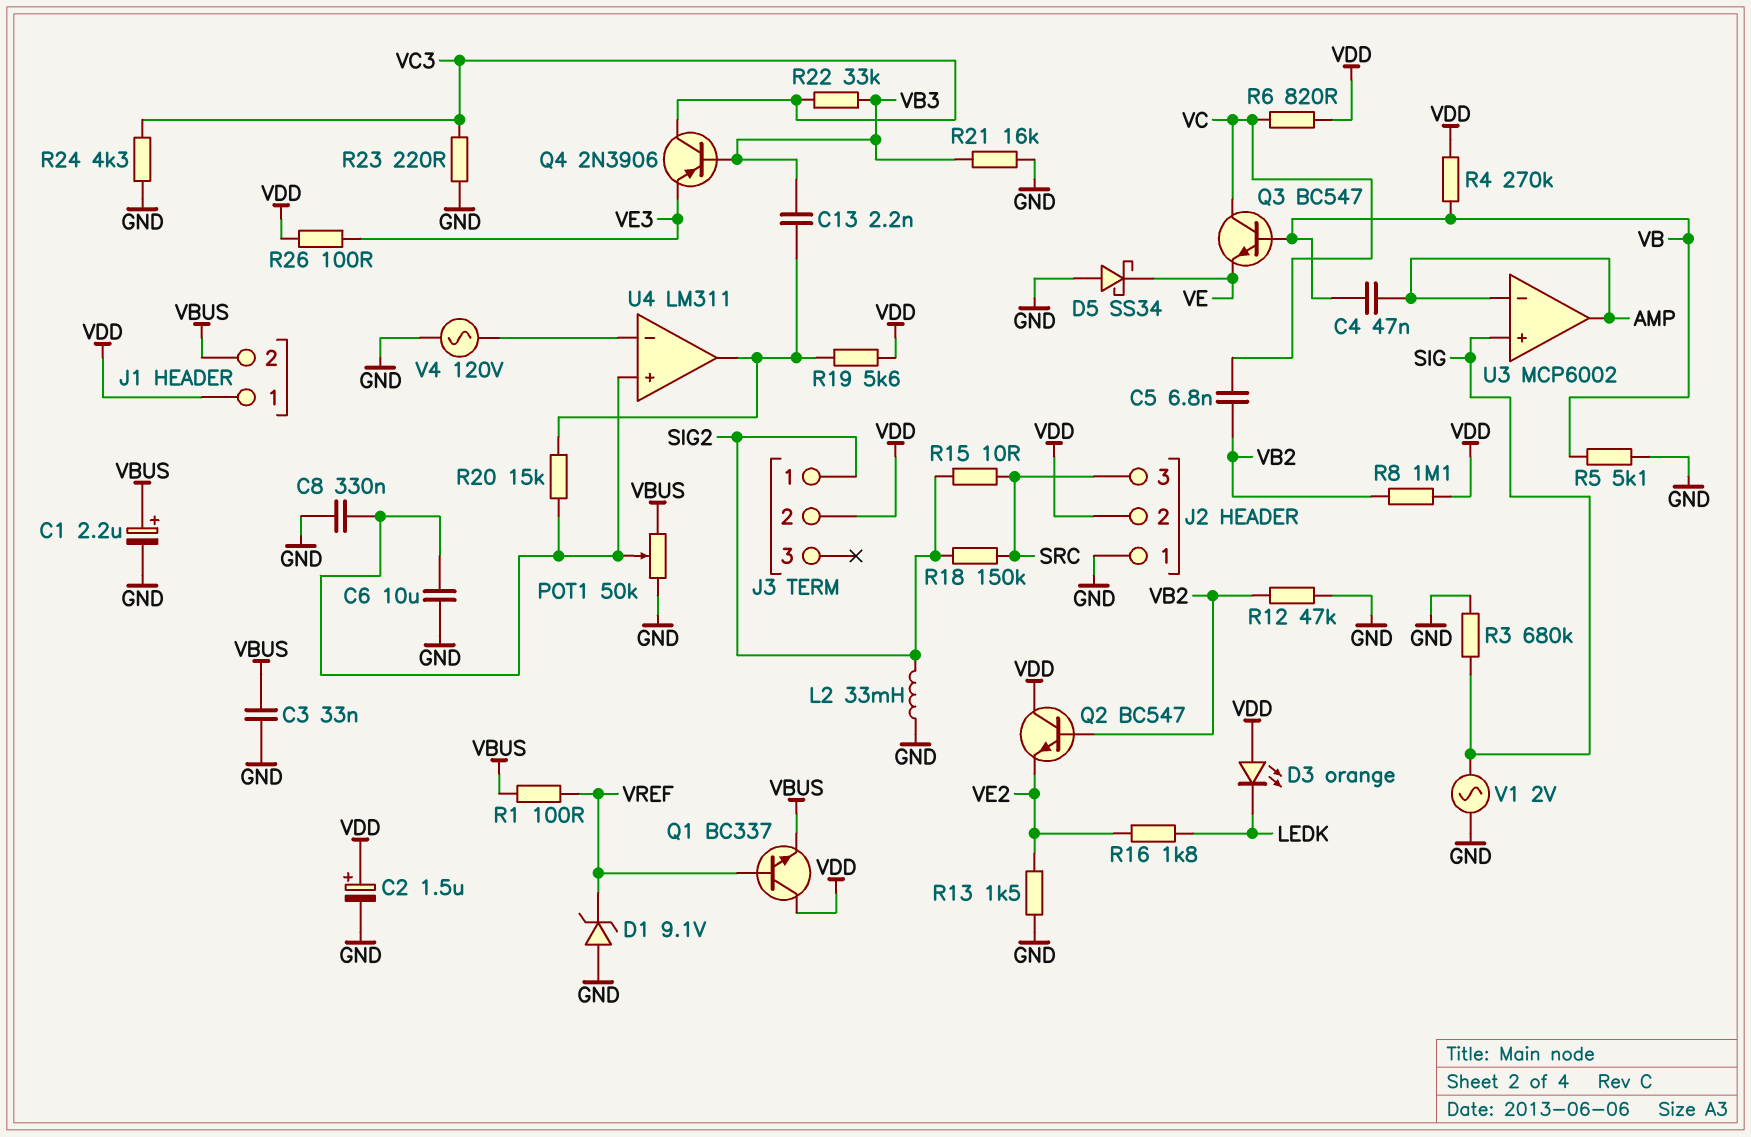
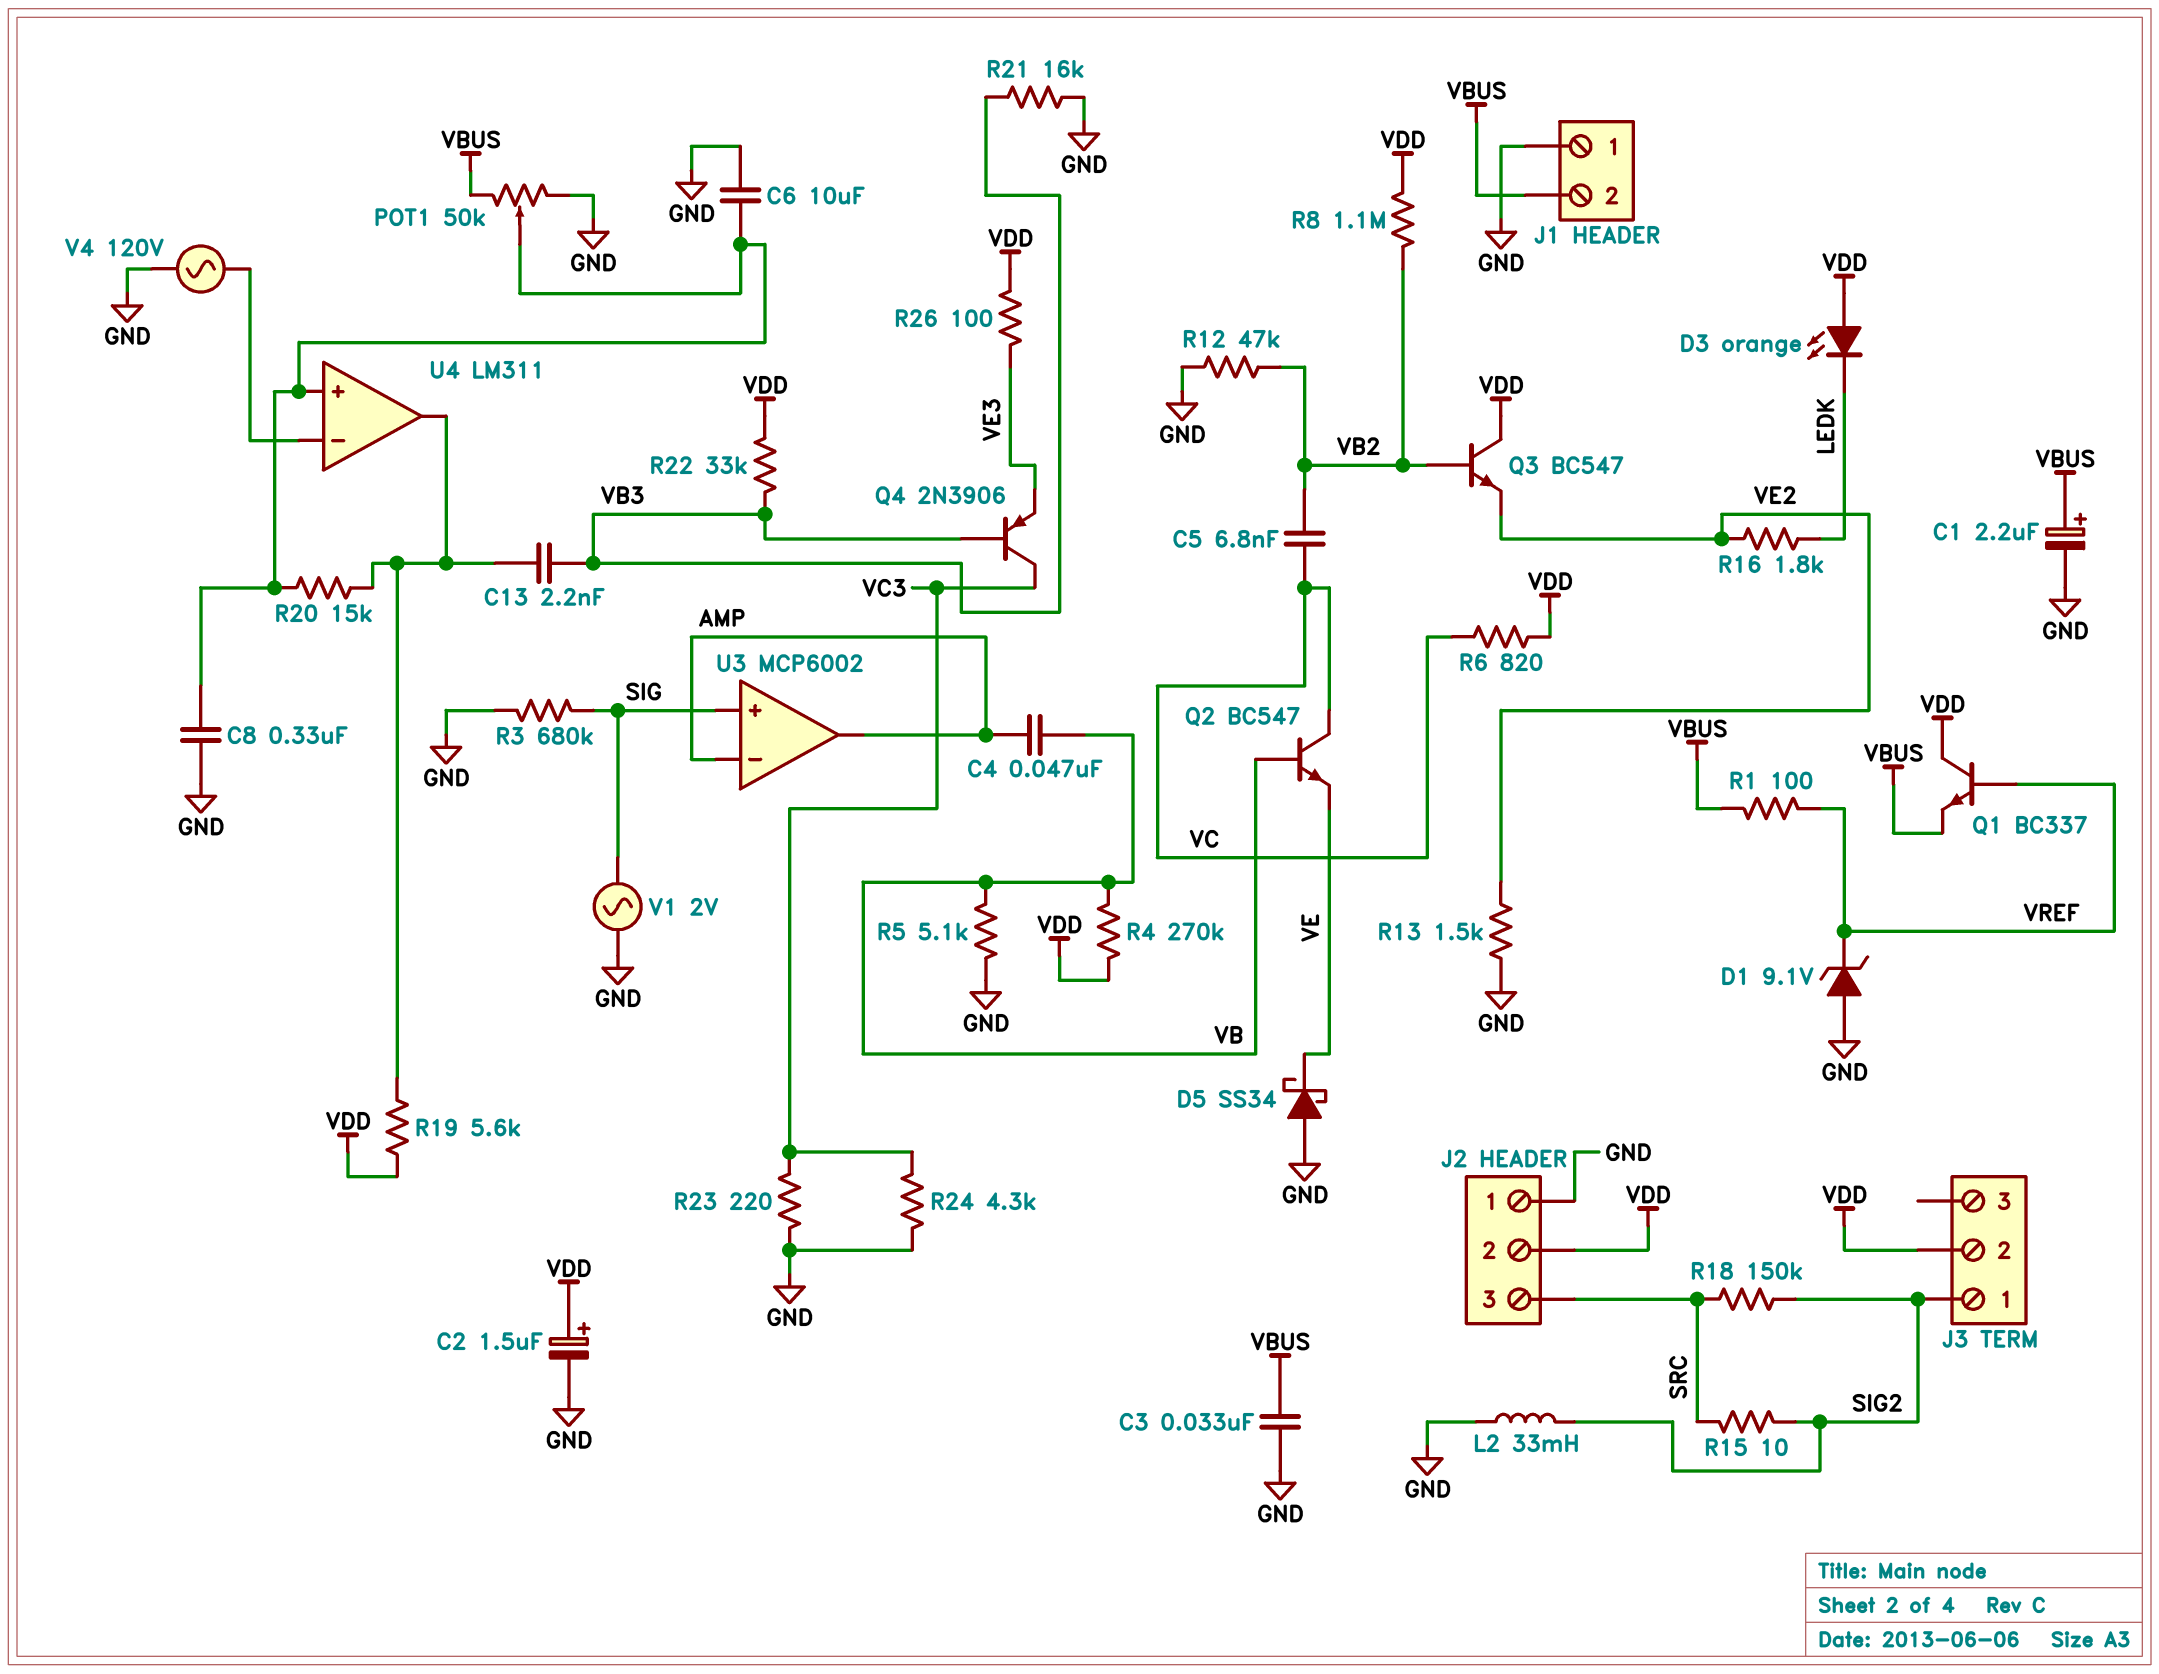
J1 pin 1: VDD -> GND
Q2: NPN BC547 (B VB2, C VDD, E VE2) -> NPN BC547 (B VB, C VC, E VE)
Q3: NPN BC547 (B VB, C VC, E VE) -> NPN BC547 (B VB2, C VDD, E VE2)
R22: 33k (VB3, VC3) -> 33k (VB3, VDD)

